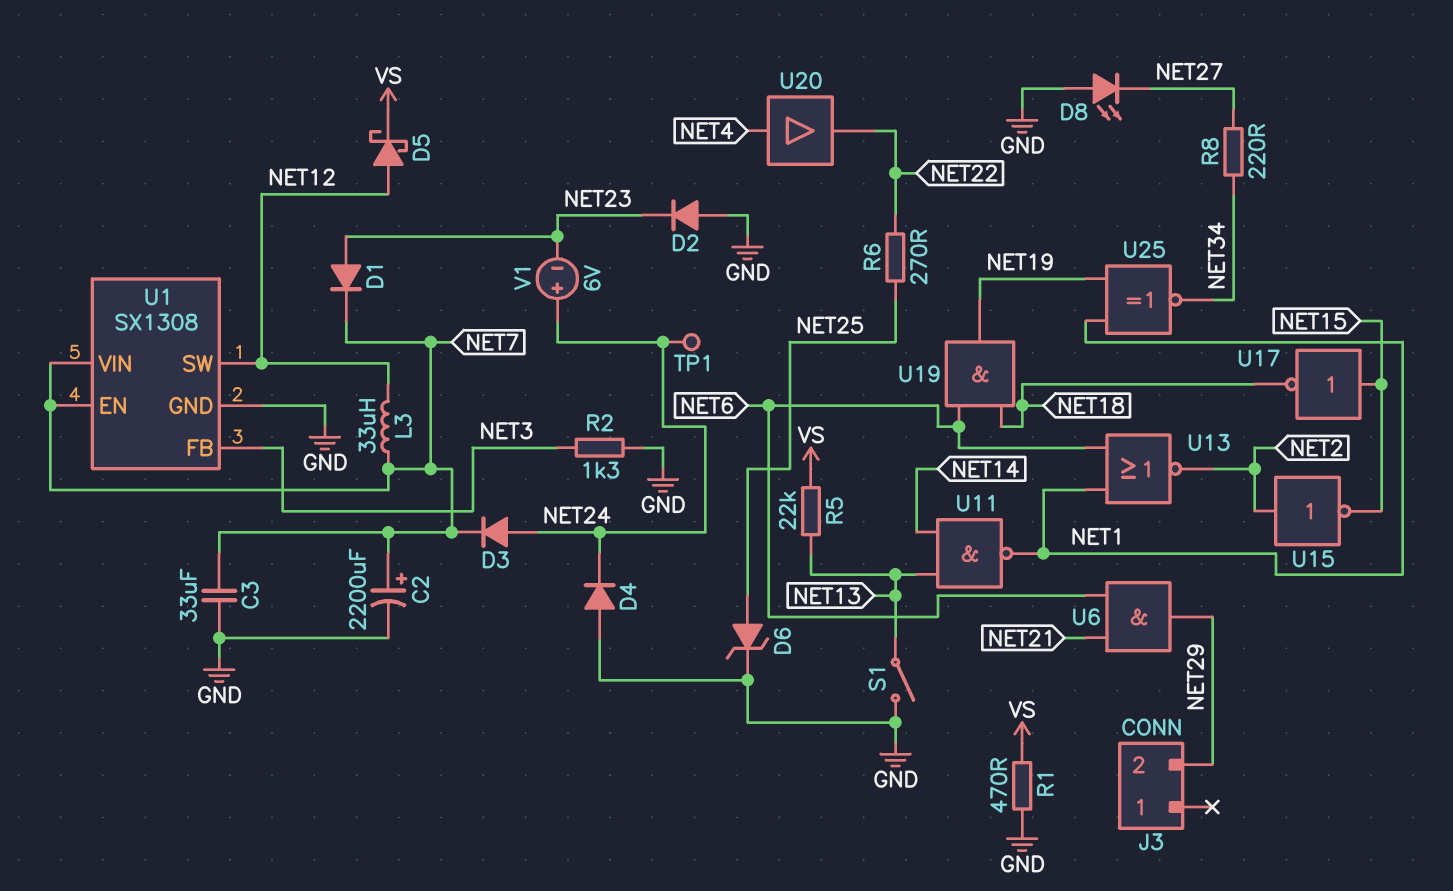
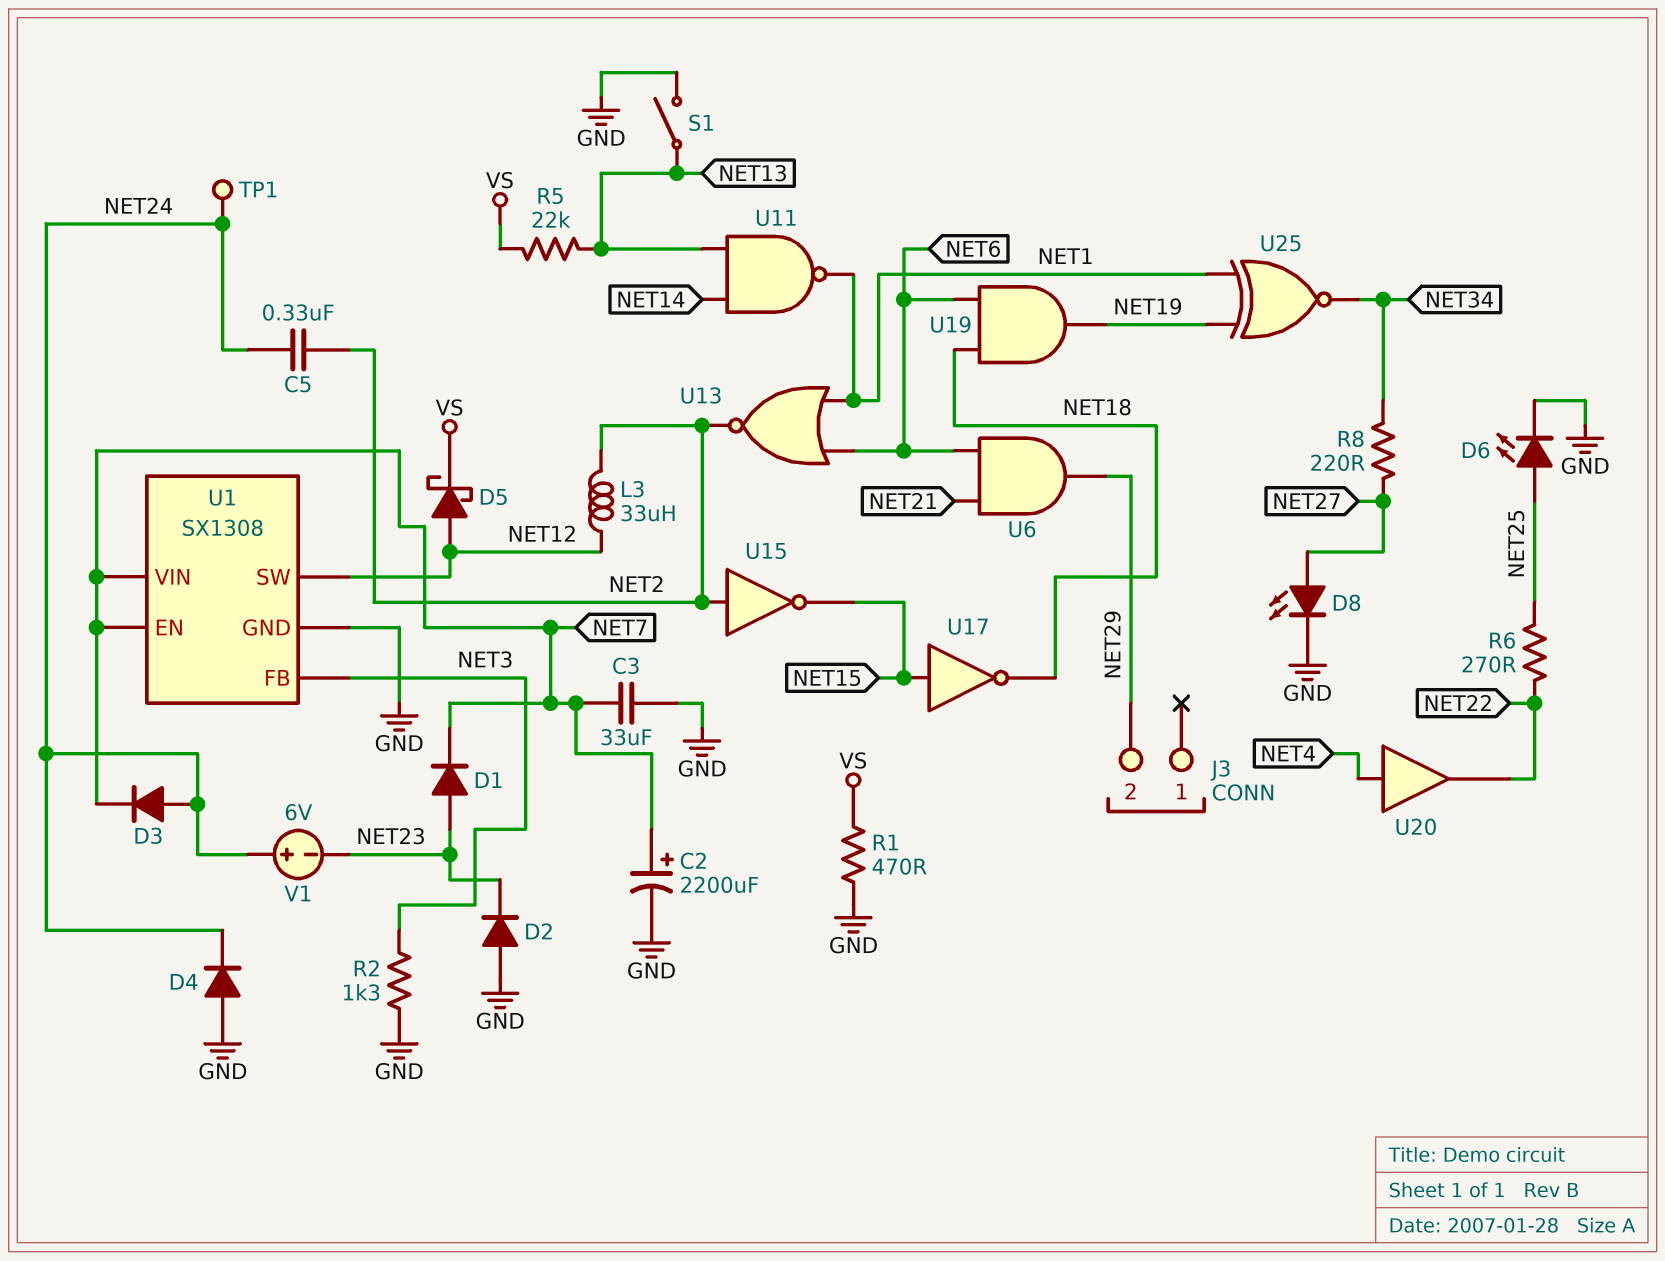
C5: none -> 330nF (NET2, NET24)
D6: zener (A NET25, K GND) -> LED (A NET25, K GND)
D8: LED (A GND, K NET27) -> LED (A NET27, K GND)
L3: 33uH (NET7, NET12) -> 33uH (NET2, NET12)

